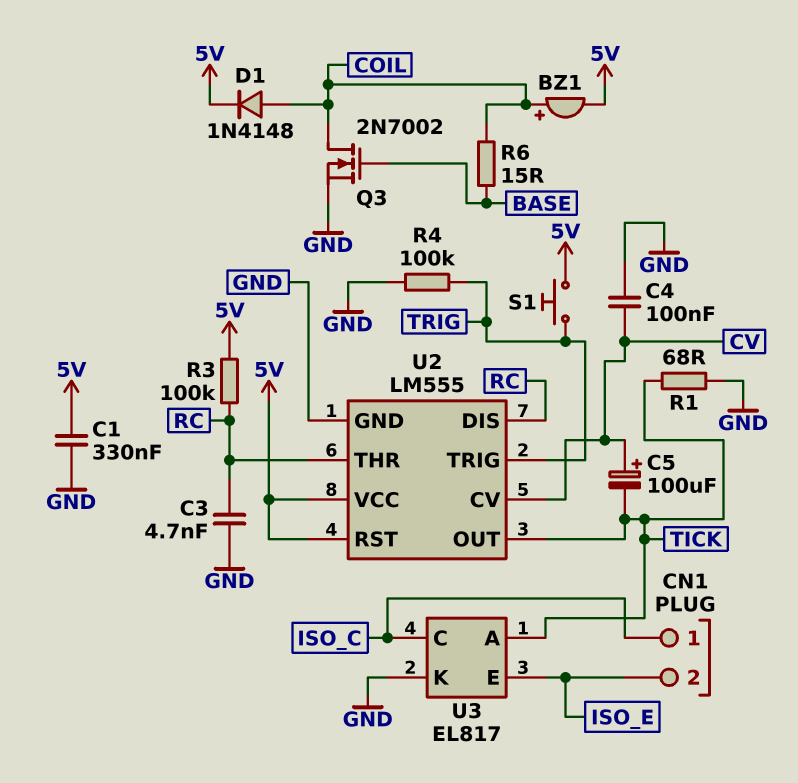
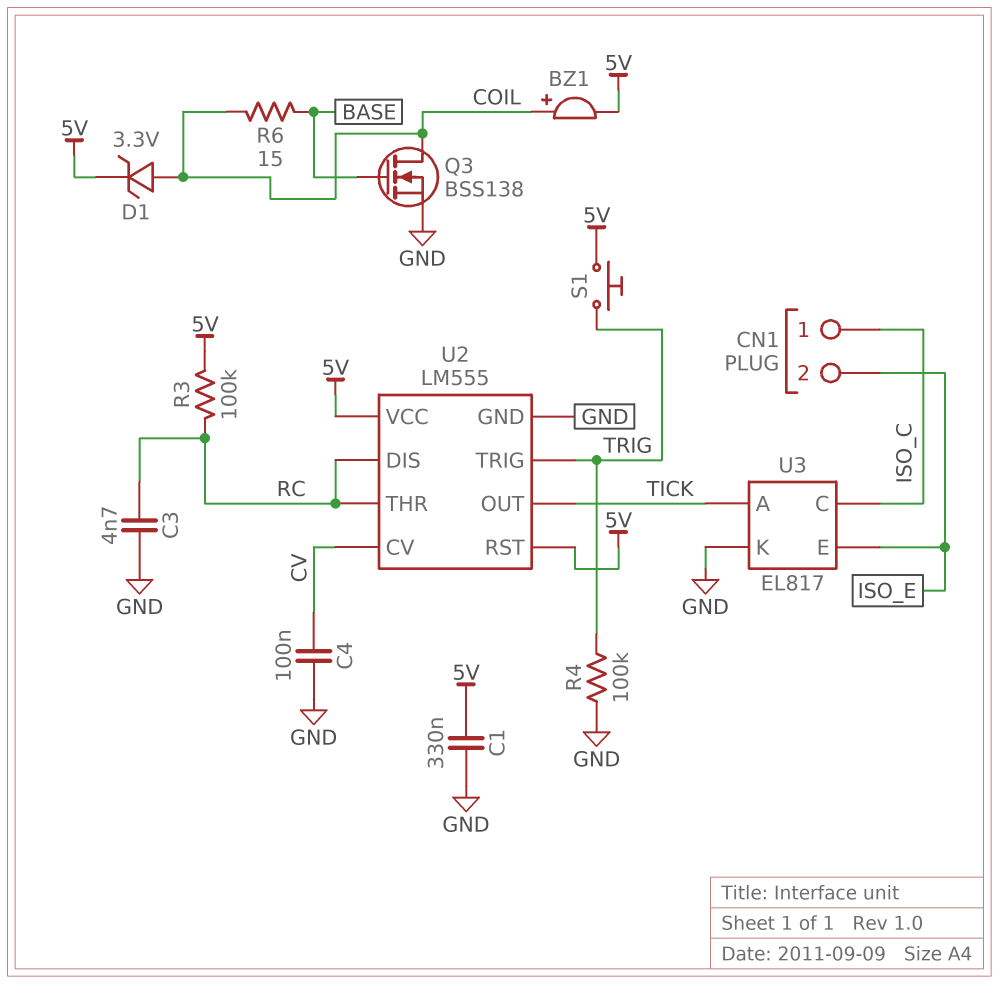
C5: 100uF (plus CV, minus TICK) -> none
D1: diode 1N4148 (A COIL, K 5V) -> zener 3.3V (A COIL, K 5V)
Q3: NMOS 2N7002 (G BASE, D COIL, S GND) -> NMOS BSS138 (G BASE, D COIL, S GND)
R1: 68 (GND, TICK) -> none

